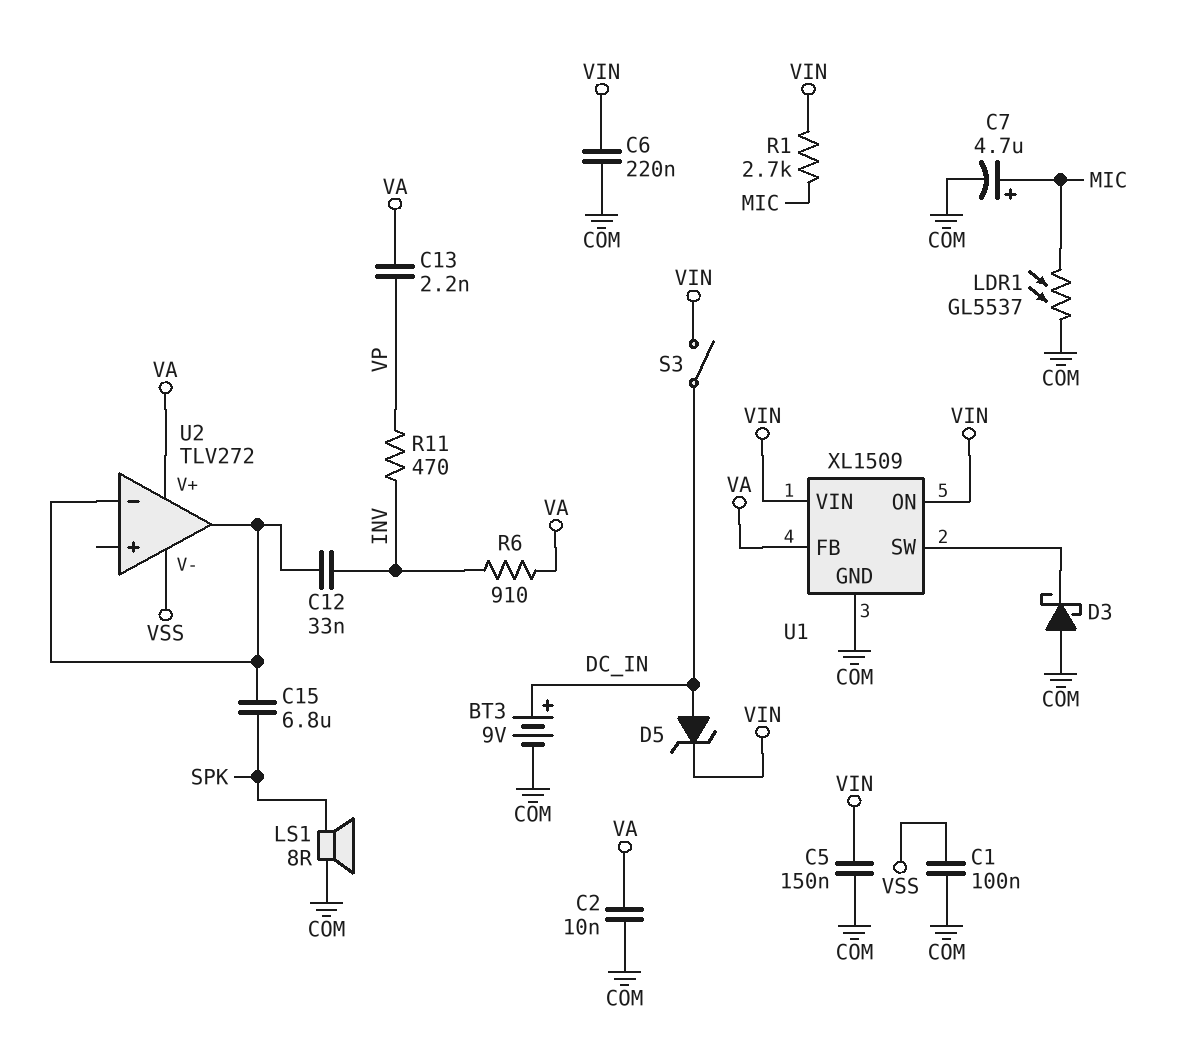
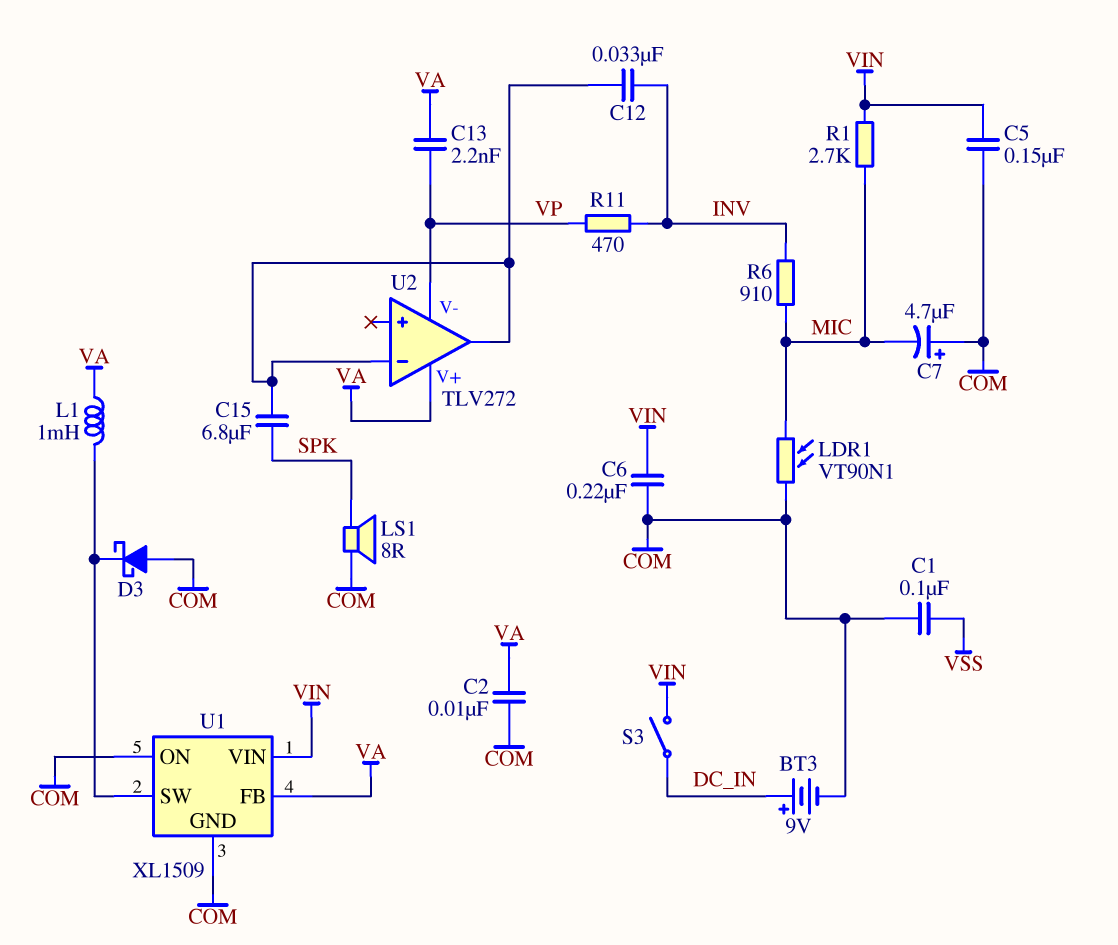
C7: 4.7uF (plus MIC, minus COM) -> 4.7uF (plus COM, minus MIC)
D5: zener (A DC_IN, K VIN) -> none
L1: none -> 1mH (U1/SW, VA)
LDR1: GL5537 (COM, MIC) -> VT90N1 (COM, MIC)
R6: 910 (INV, VA) -> 910 (INV, MIC)
U1 pin ON: VIN -> COM
U2 pin V-: VSS -> VP

